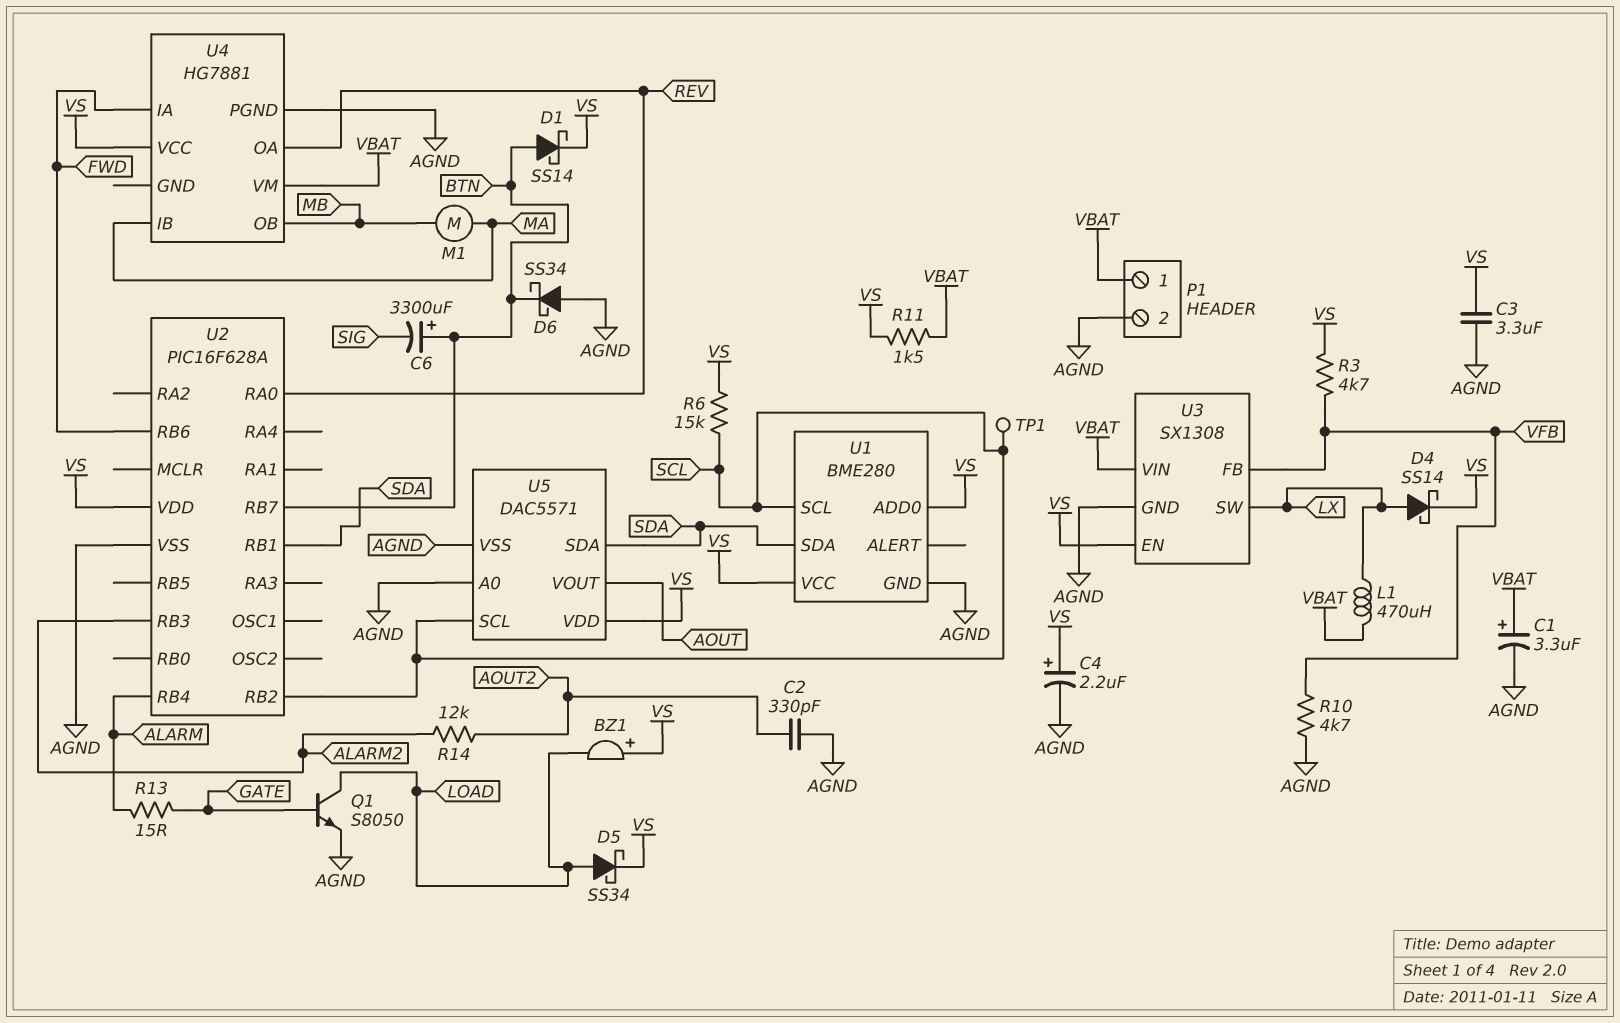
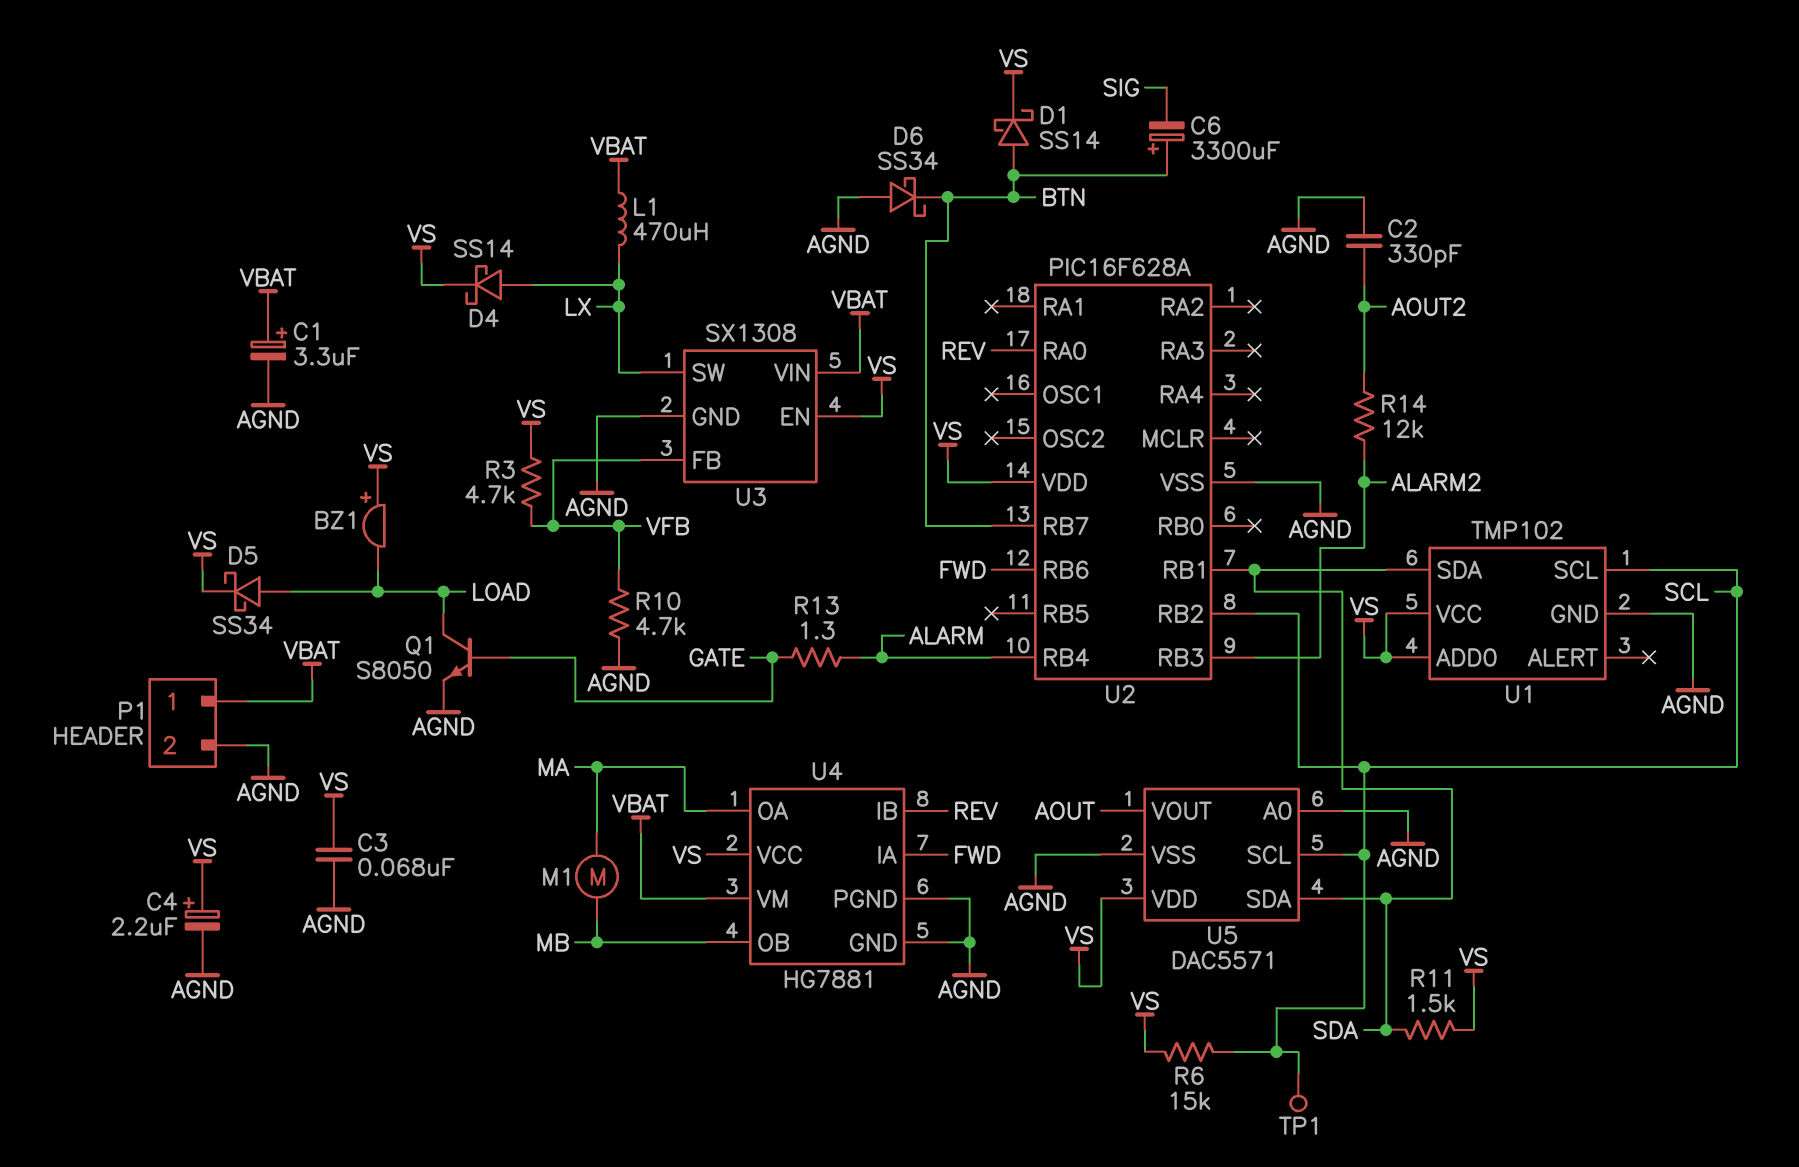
C3: 3.3uF (AGND, VS) -> 68nF (AGND, VS)
R11: 1.5k (VBAT, VS) -> 1.5k (SDA, VS)
R13: 15 (ALARM, GATE) -> 1.3 (ALARM, GATE)
U1: BME280 -> TMP102
U4 pin GND: none -> AGND
U4 pin IB: MA -> REV
U4 pin OA: REV -> MA

